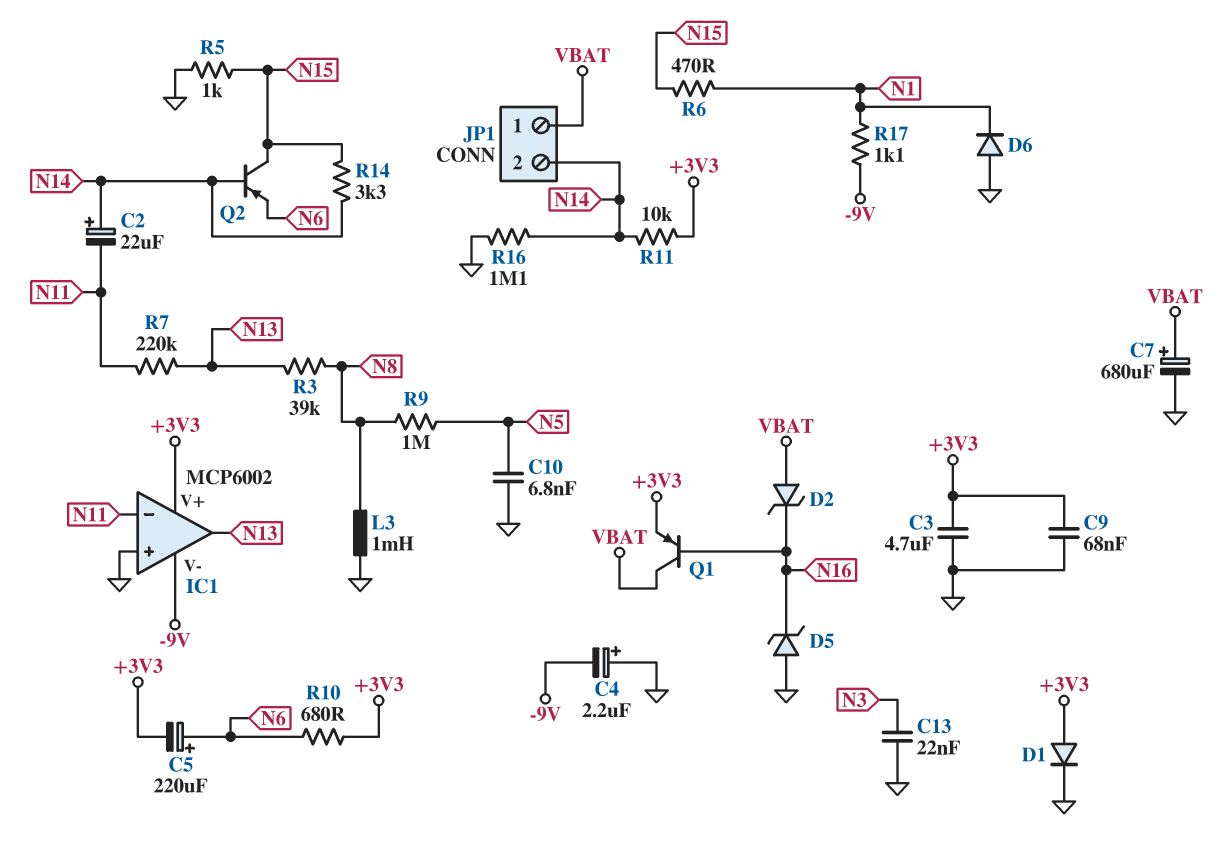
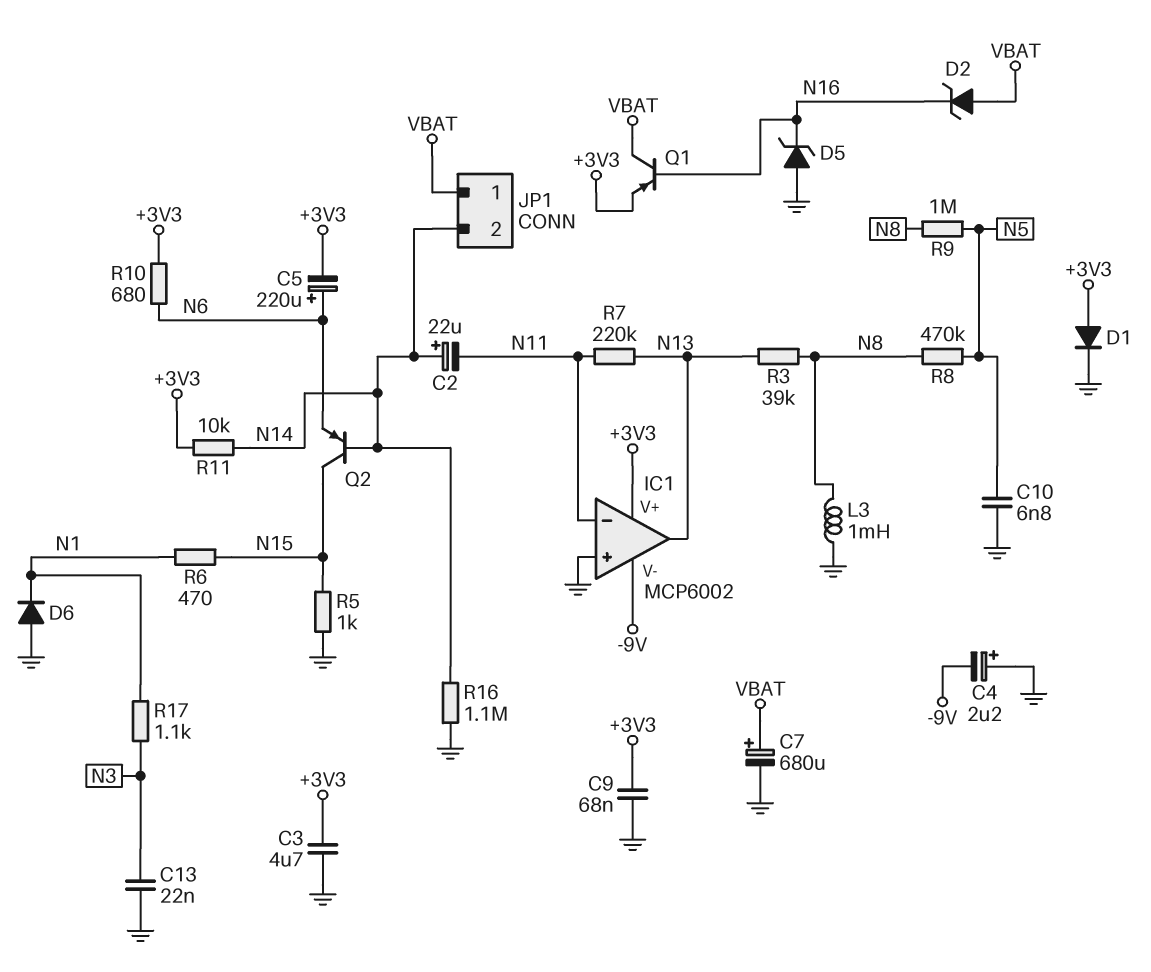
R8: none -> 470k (N5, N8)
R14: 3.3k (N14, N15) -> none
R17: 1.1k (-9V, N1) -> 1.1k (N1, N3)

